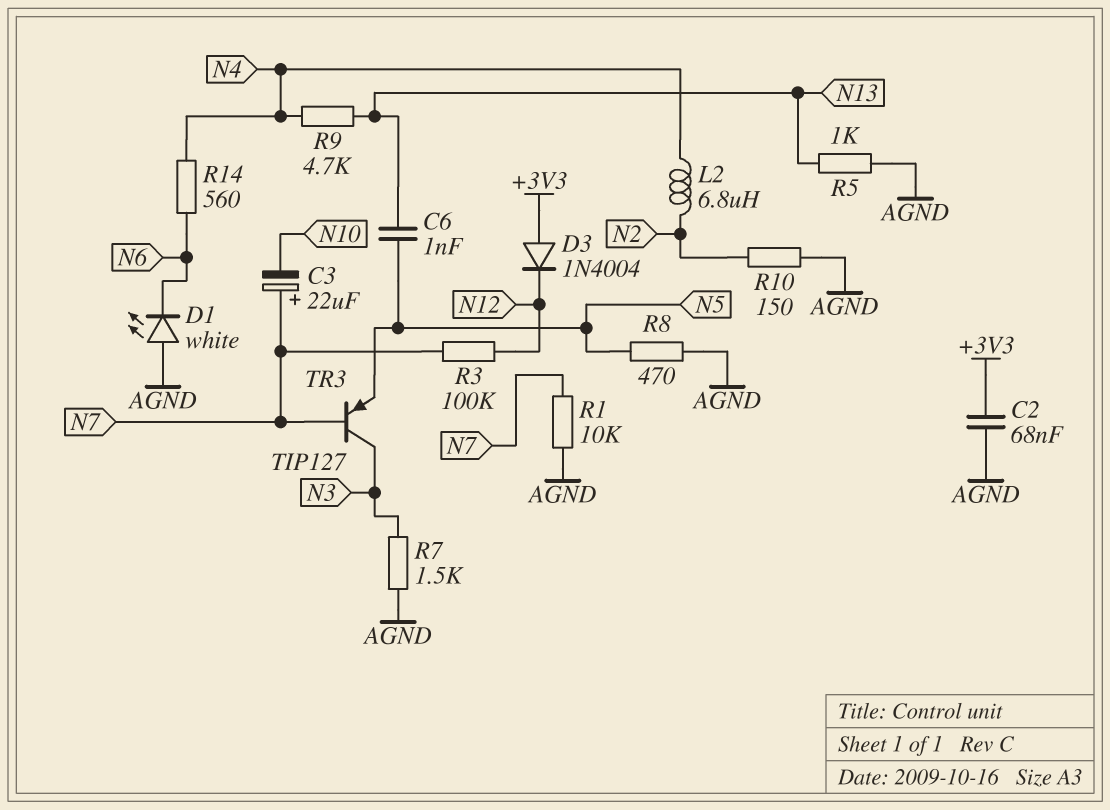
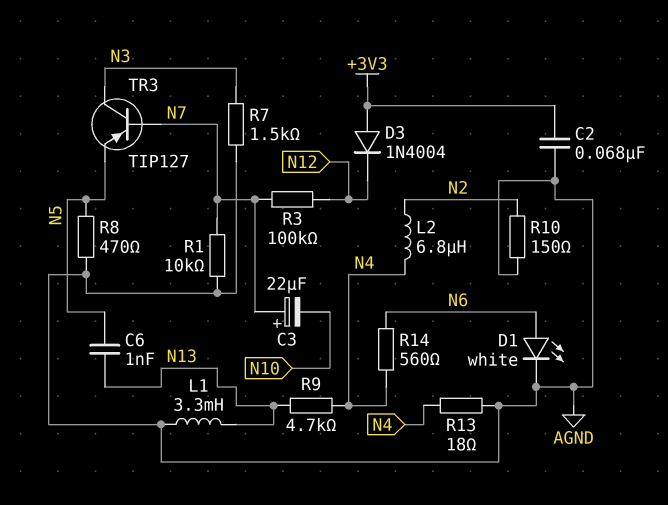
D1: LED white (A AGND, K N6) -> LED white (A N6, K AGND)
L1: none -> 3.3mH (AGND, N13)
R5: 1k (AGND, N13) -> none
R13: none -> 18 (AGND, N4)

